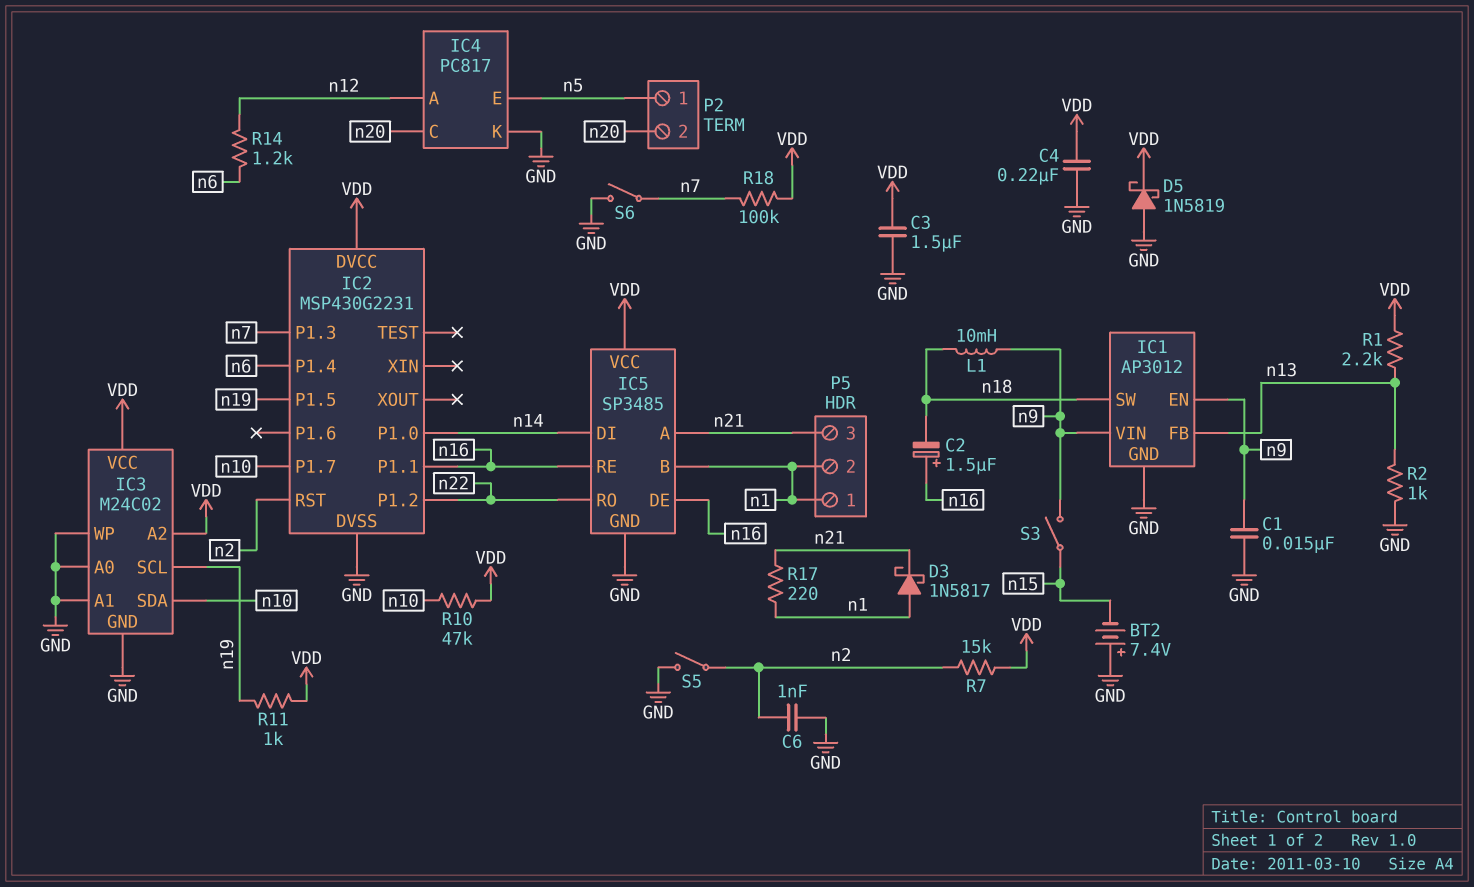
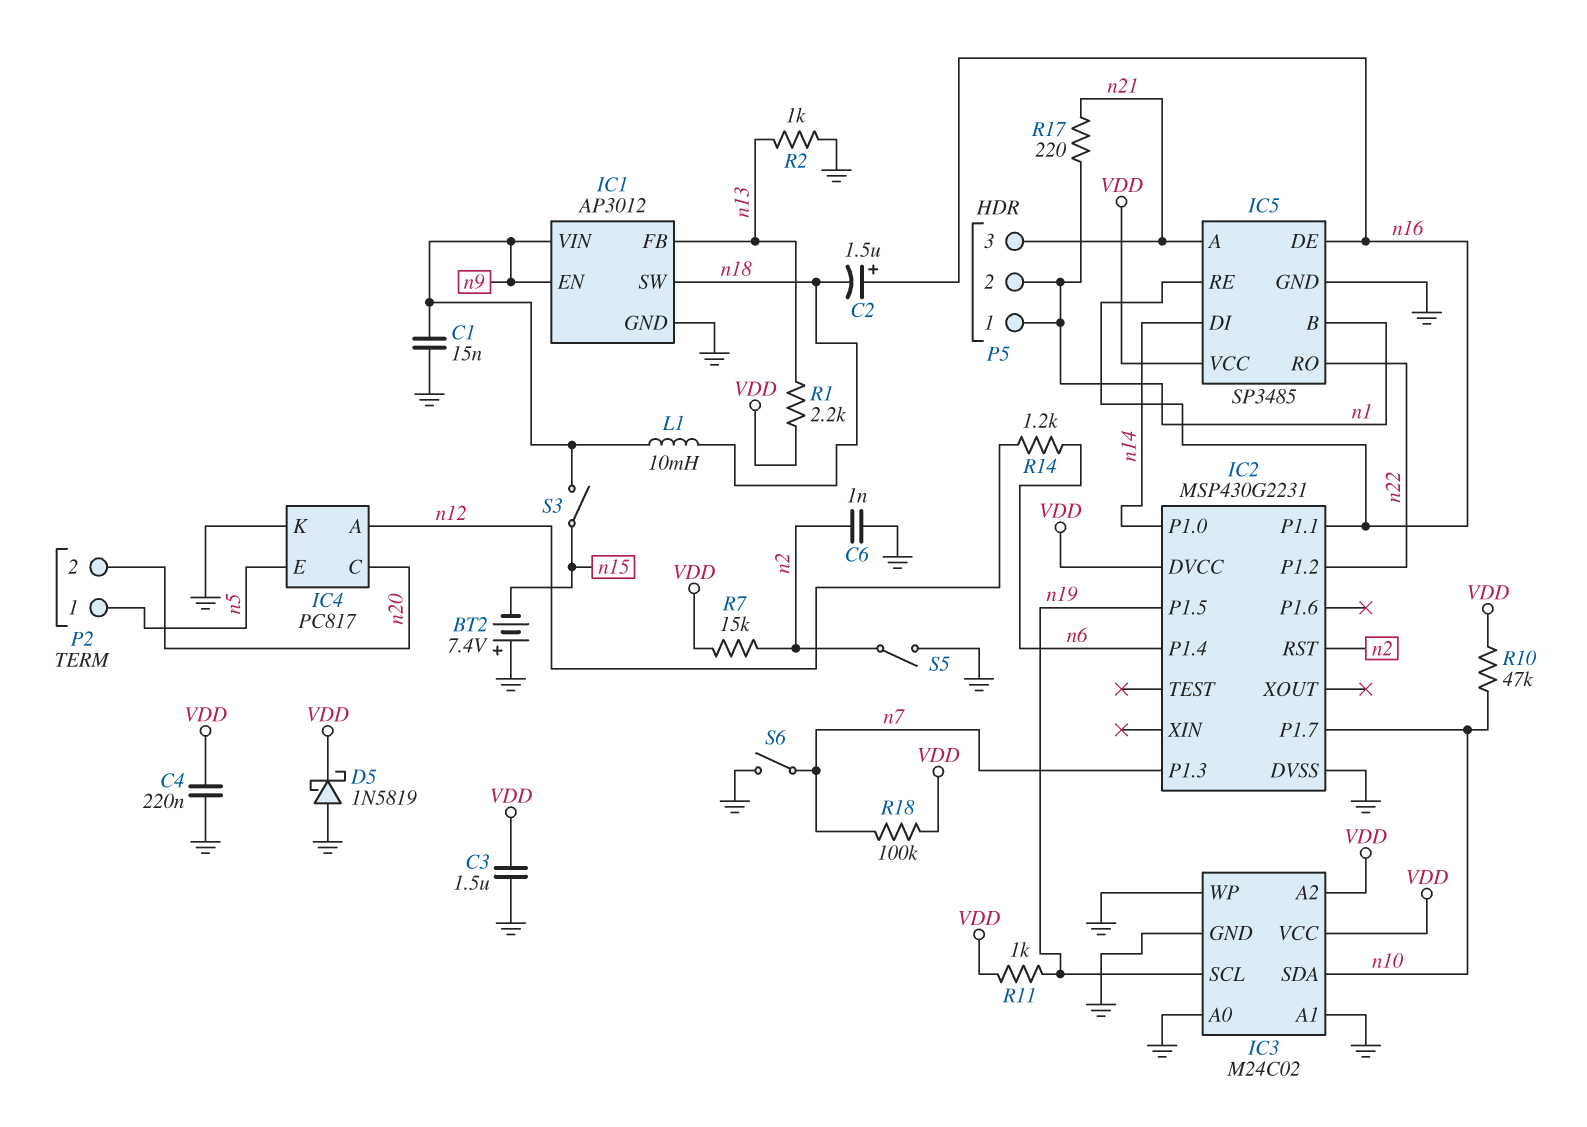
D3: schottky 1N5817 (A n1, K n21) -> none

